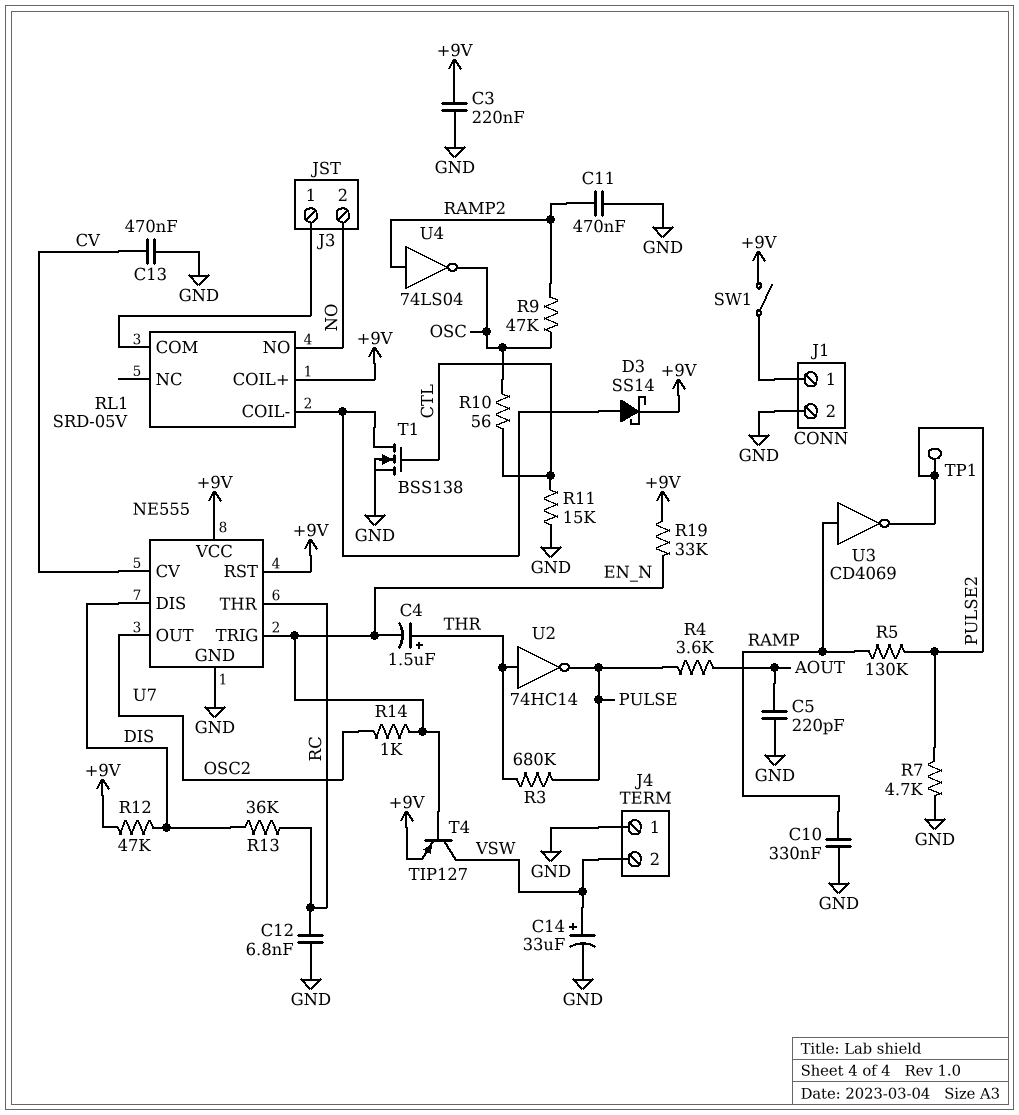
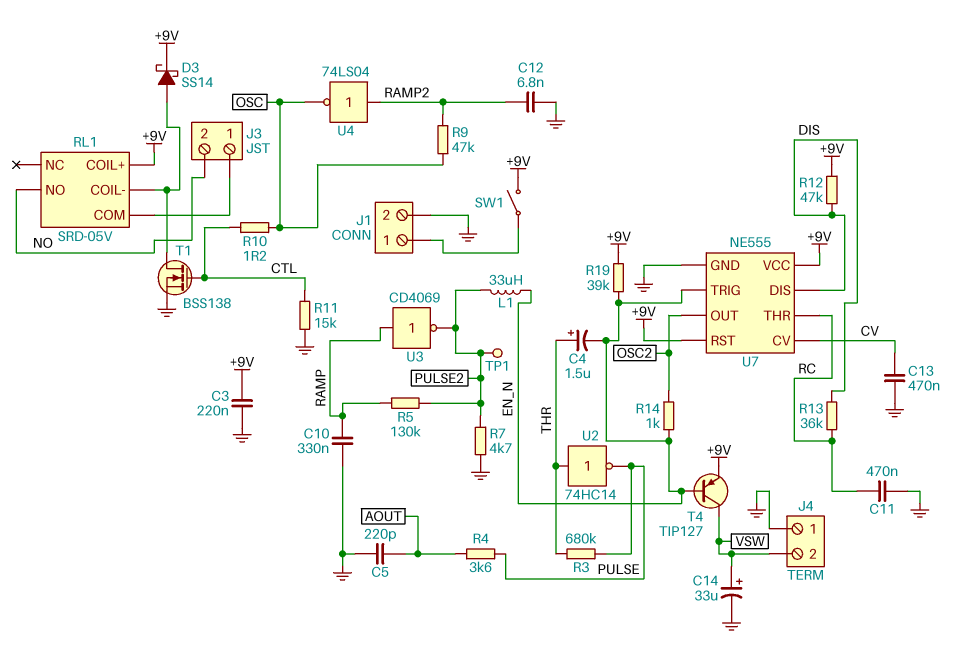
C11: 470nF (GND, RAMP2) -> 470nF (GND, RC)
C12: 6.8nF (GND, RC) -> 6.8nF (GND, RAMP2)
L1: none -> 33uH (EN_N, PULSE2)
R10: 56 (CTL, OSC) -> 1.2 (CTL, OSC)
R19: 33k (+9V, EN_N) -> 39k (+9V, EN_N)

